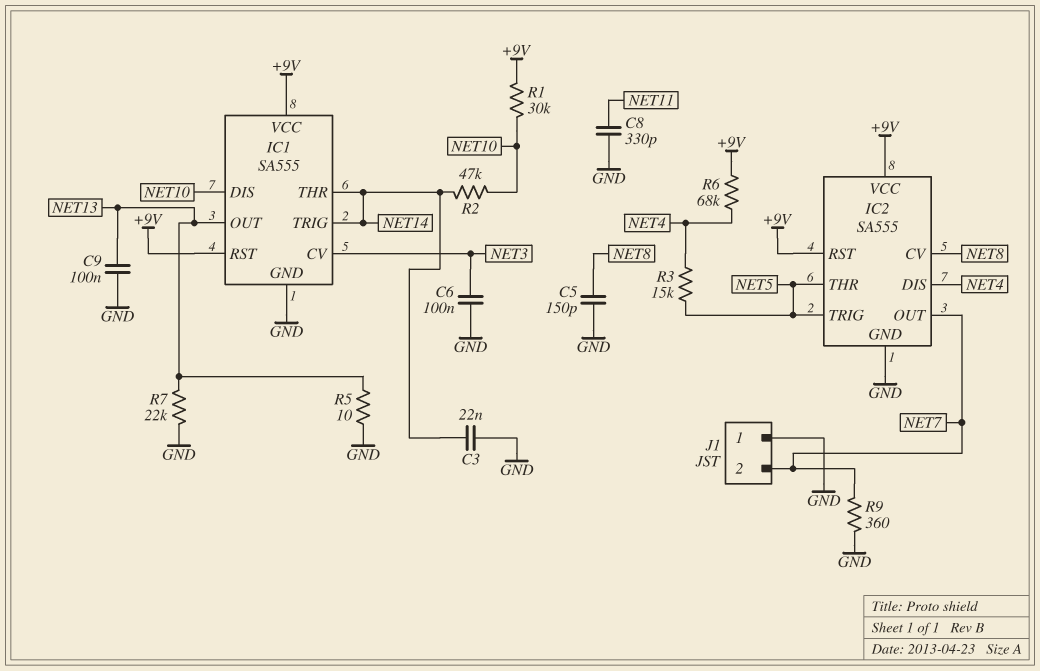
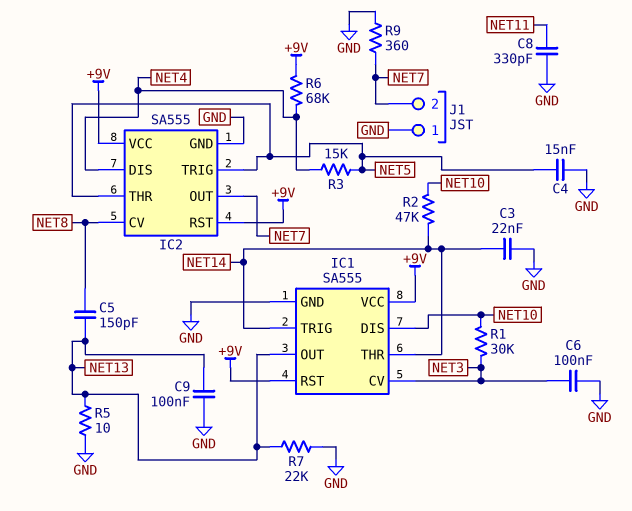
C4: none -> 15nF (GND, NET5)
C5: 150pF (GND, NET8) -> 150pF (NET8, NET13)
R1: 30k (+9V, NET10) -> 30k (NET3, NET10)

